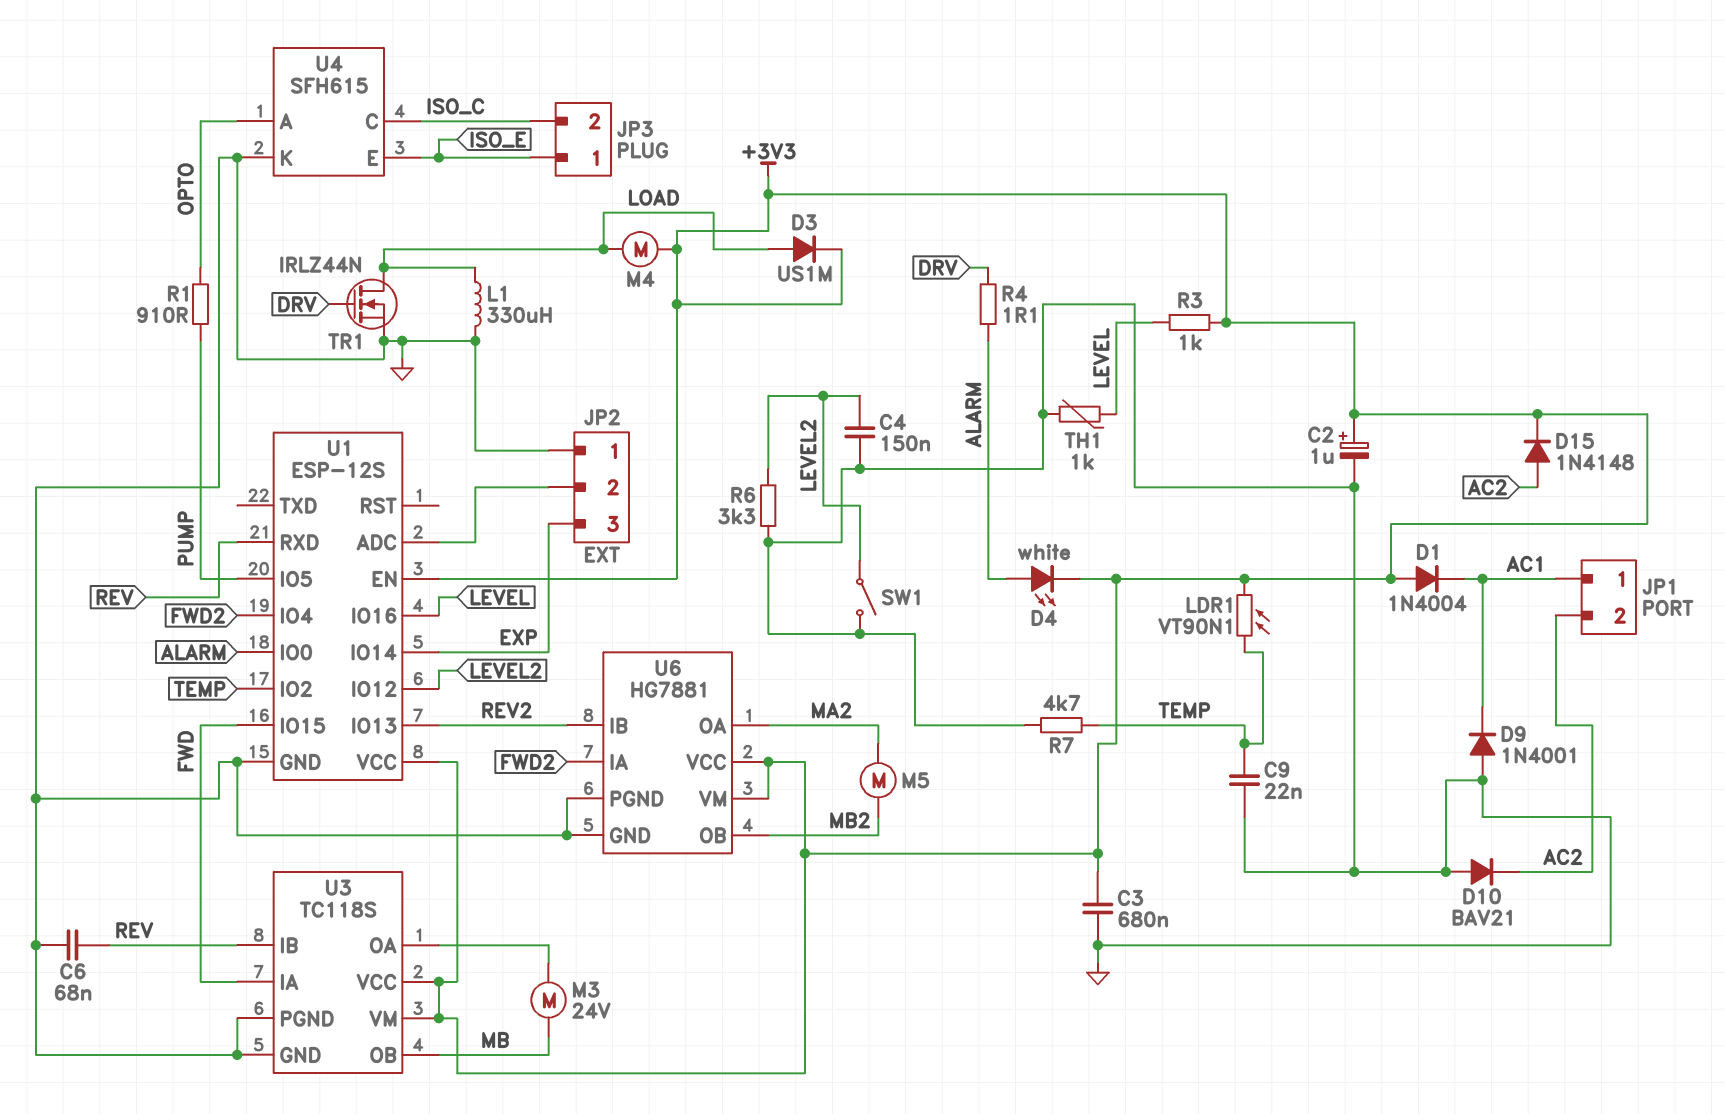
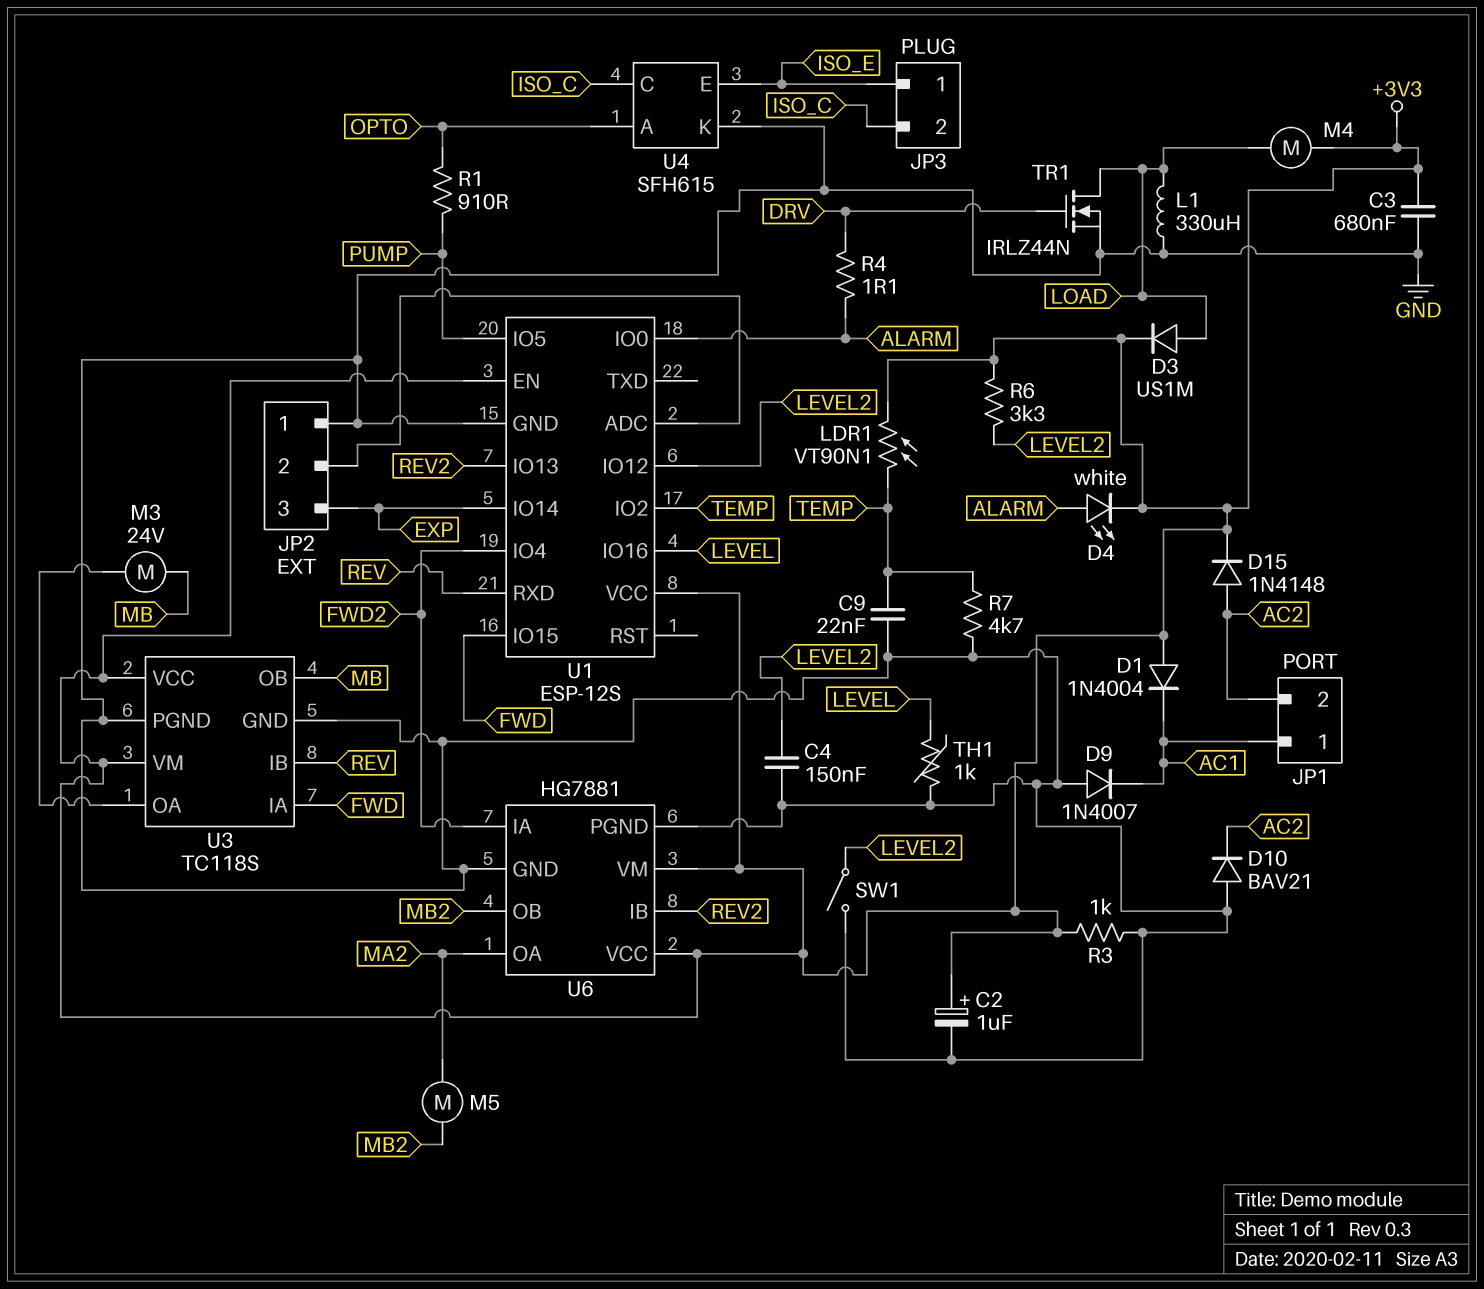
C6: 68nF (GND, REV) -> none
D9: diode 1N4001 (A GND, K AC1) -> diode 1N4007 (A GND, K AC1)
R3: 1k (+3V3, LEVEL) -> 1k (+3V3, GND)
R6: 3.3k (GND, LEVEL2) -> 3.3k (+3V3, LEVEL2)

